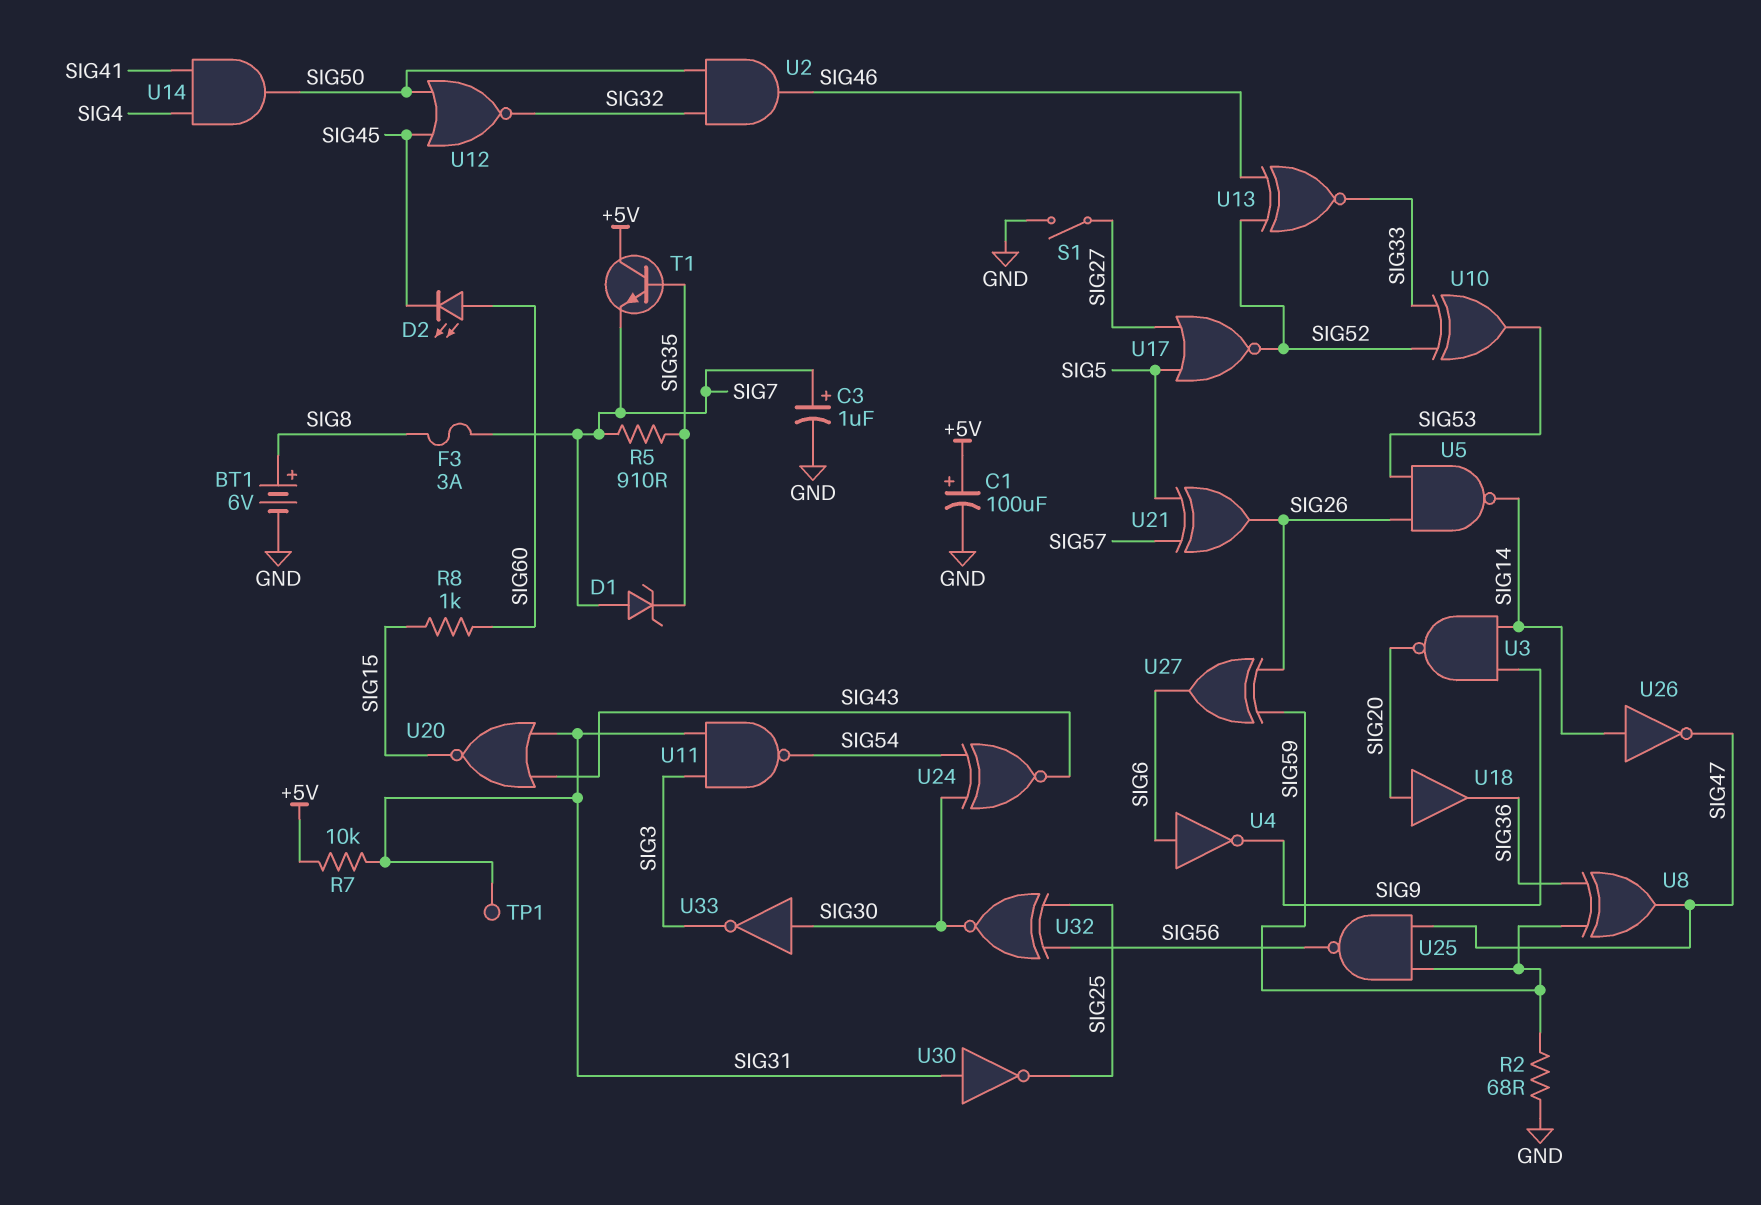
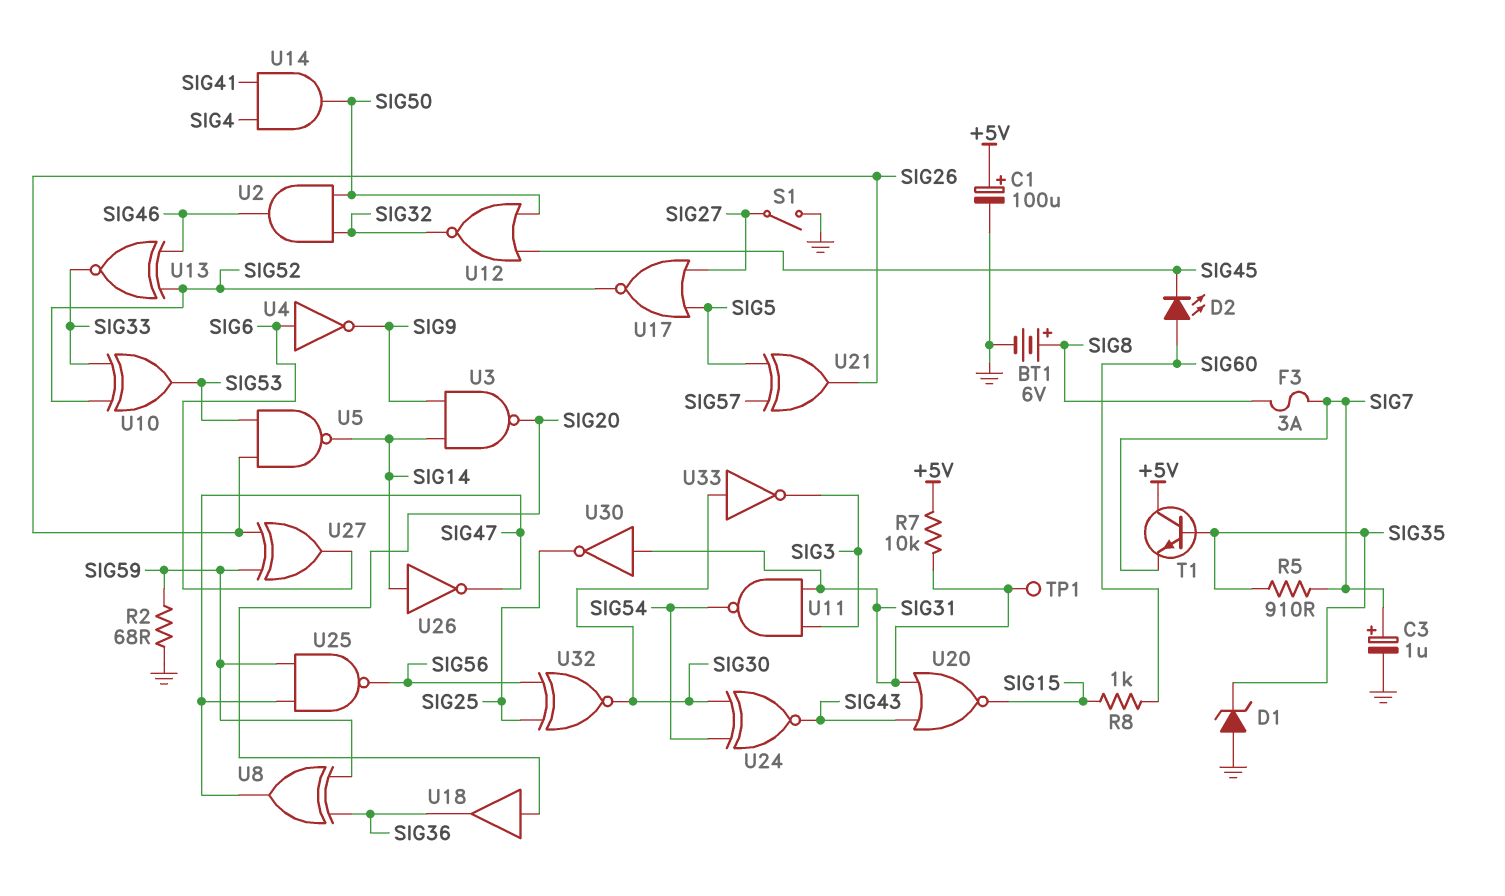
D1: zener (A SIG7, K SIG35) -> zener (A GND, K SIG35)

